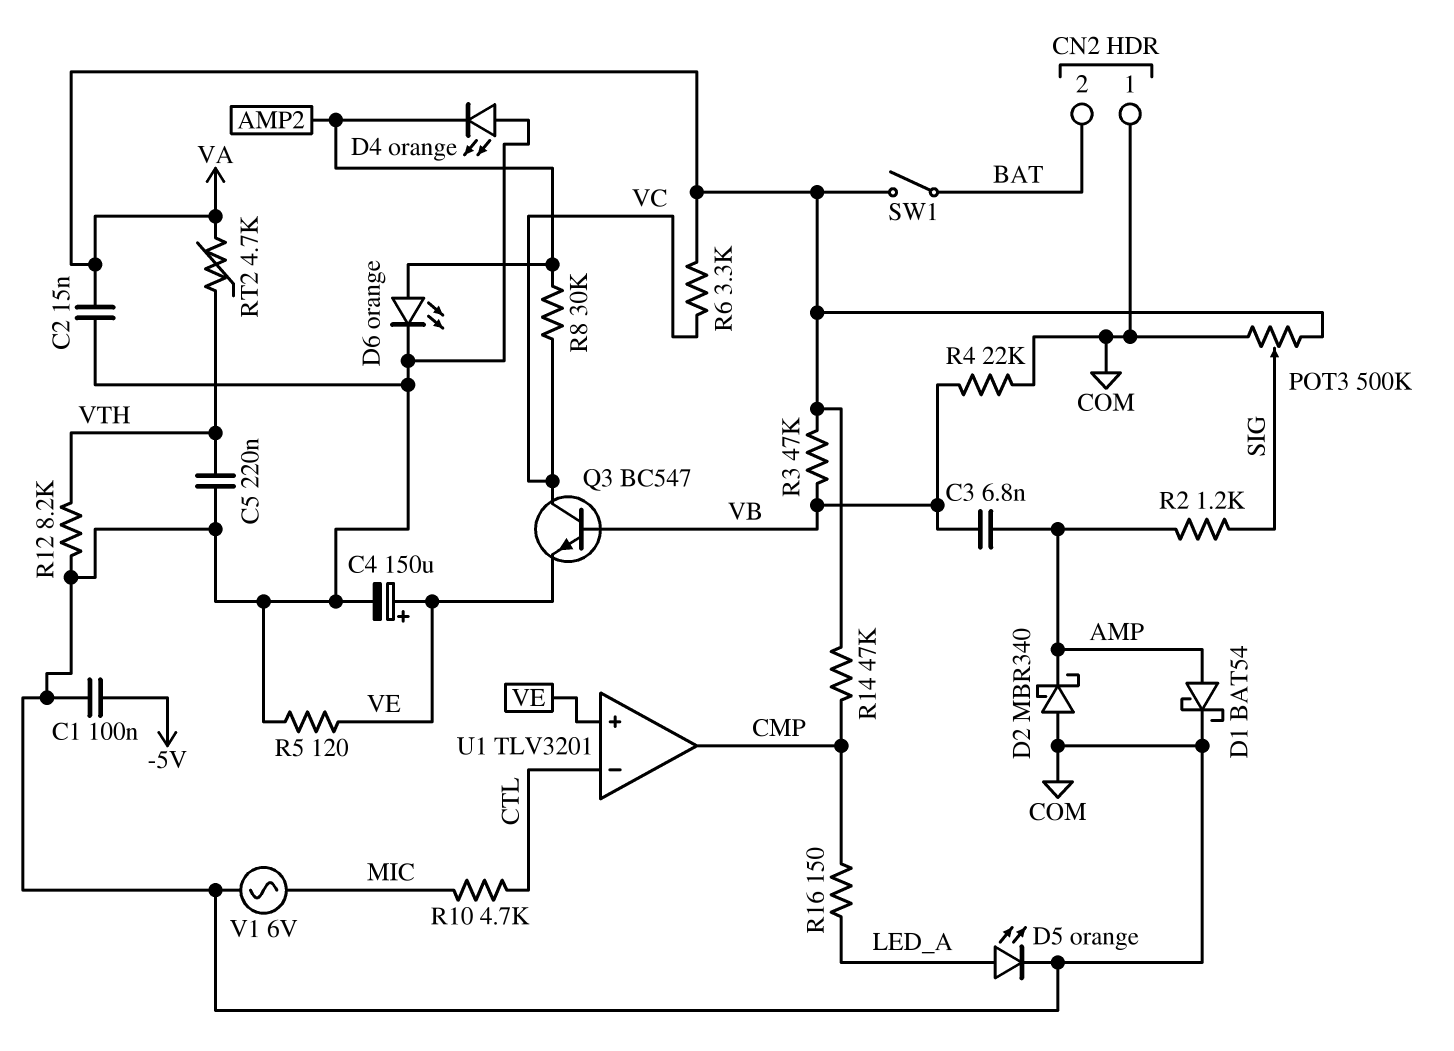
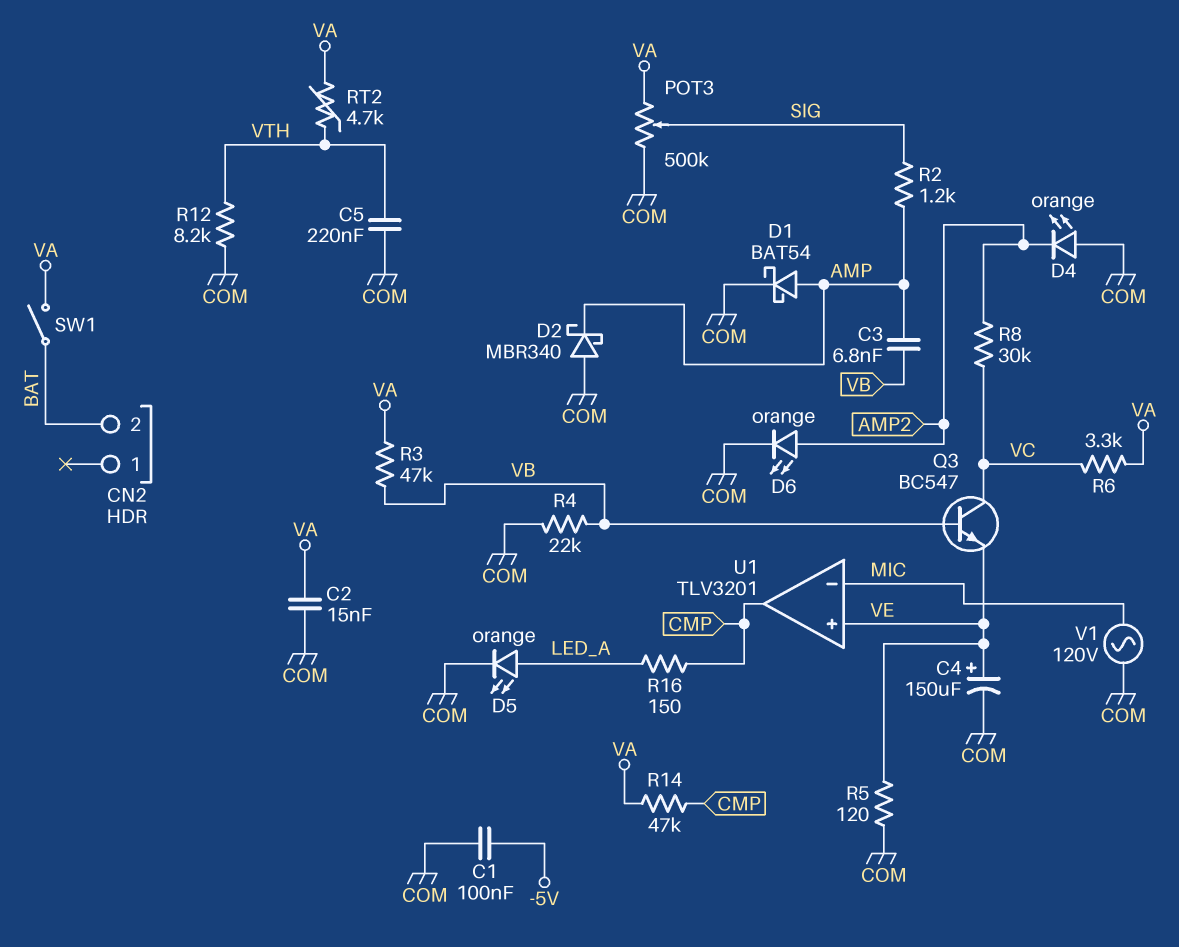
CN2 pin 1: COM -> none
R10: 4.7k (CTL, MIC) -> none
U1 pin in-: CTL -> MIC
V1: AC 6V (COM, MIC) -> AC 120V (COM, MIC)

